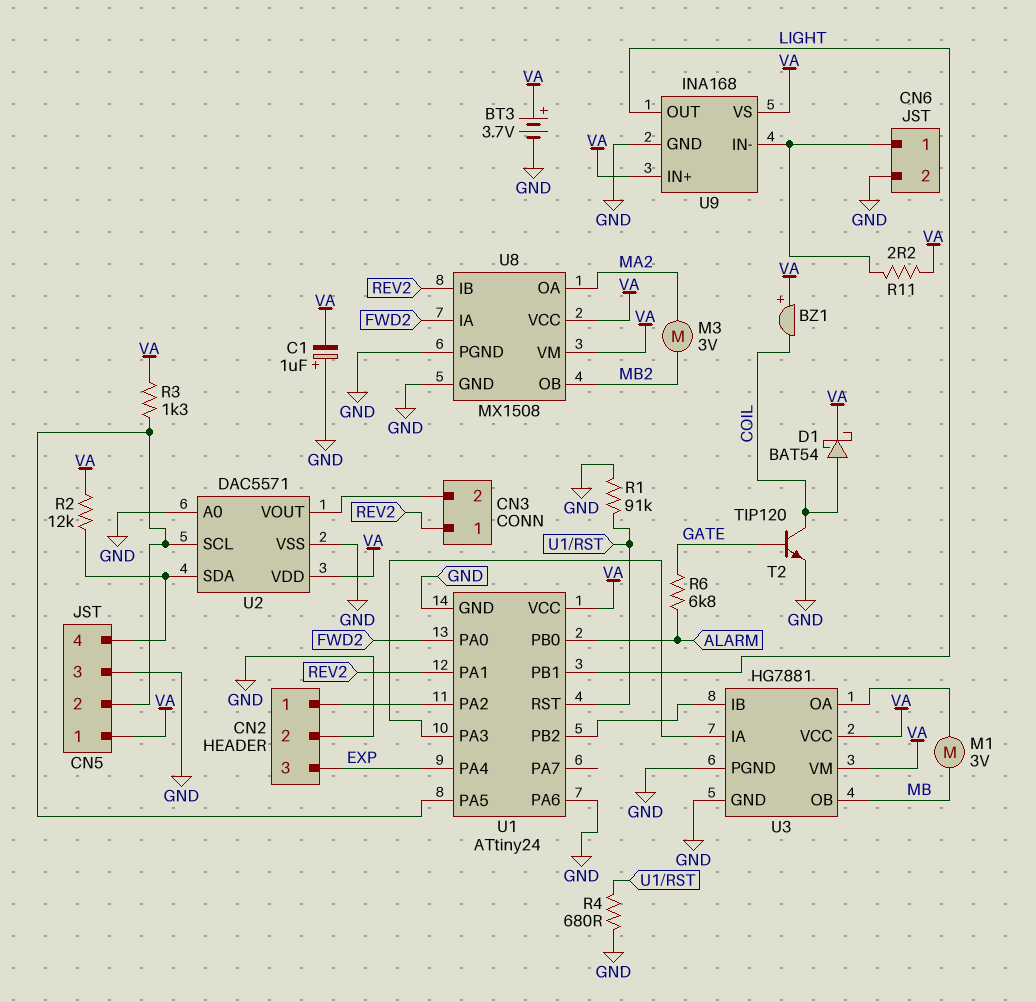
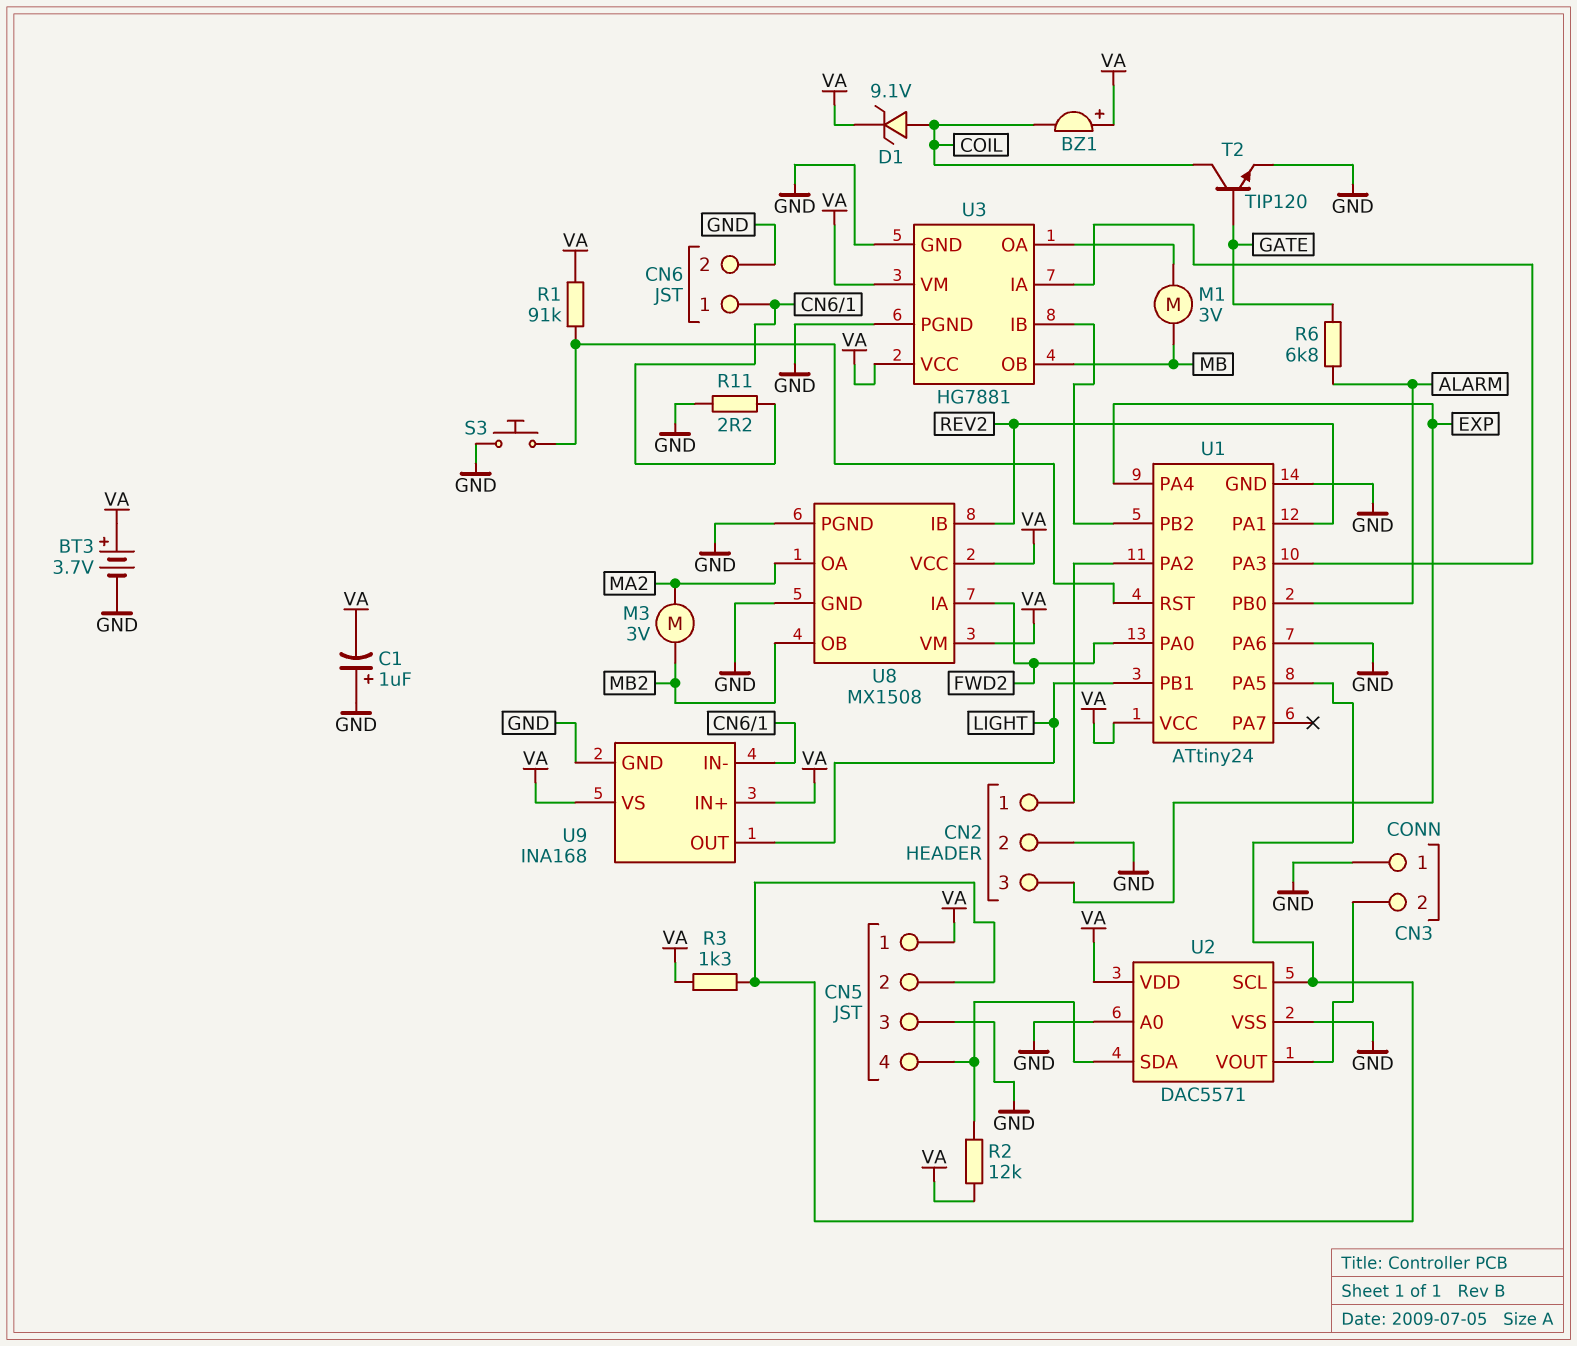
CN3 pin 1: REV2 -> GND
D1: schottky BAT54 (A COIL, K VA) -> zener 9.1V (A COIL, K VA)
R1: 91k (GND, U1/RST) -> 91k (U1/RST, VA)
R4: 680 (GND, U1/RST) -> none
R11: 2.2 (CN6/1, VA) -> 2.2 (CN6/1, GND)
S3: none -> button (GND, U1/RST)

